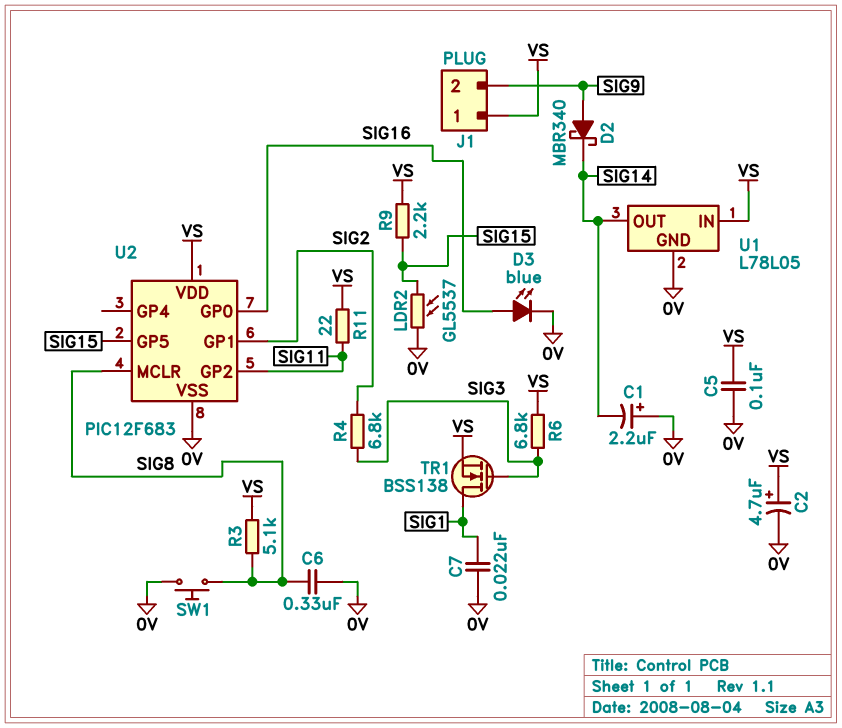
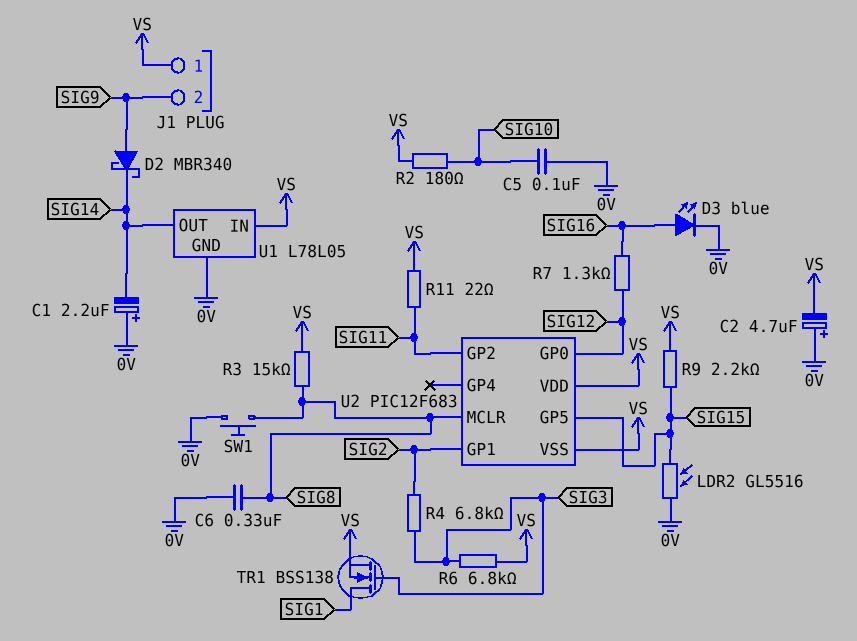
C2: 4.7uF (plus VS, minus 0V) -> 4.7uF (plus 0V, minus VS)
C5: 100nF (0V, VS) -> 100nF (0V, SIG10)
C7: 22nF (0V, SIG1) -> none
LDR2: GL5537 (0V, SIG15) -> GL5516 (0V, SIG15)
R2: none -> 180 (SIG10, VS)
R3: 5.1k (SIG8, VS) -> 15k (SIG8, VS)
R7: none -> 1.3k (SIG12, SIG16)
U2 pin GP0: SIG16 -> SIG12
U2 pin VSS: 0V -> VS

